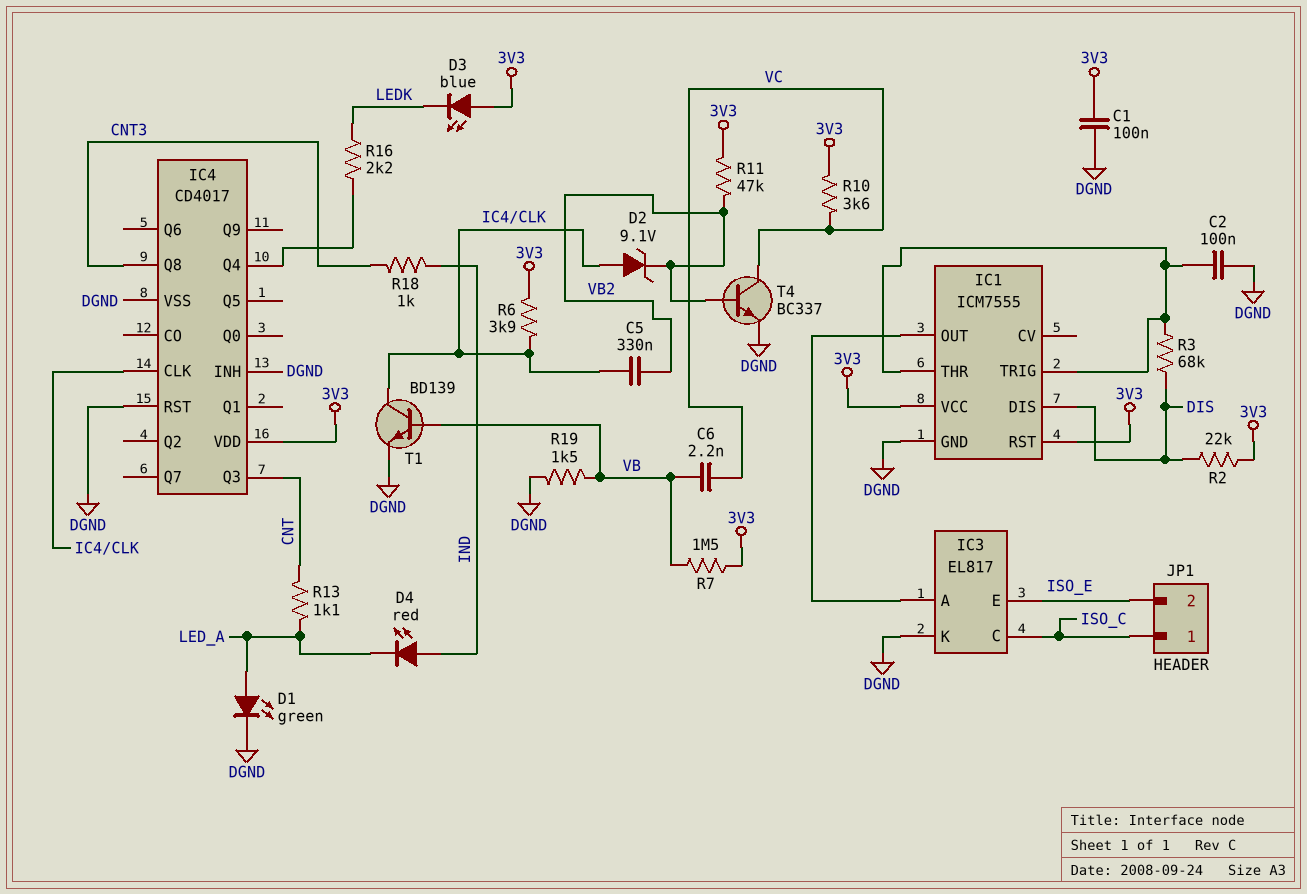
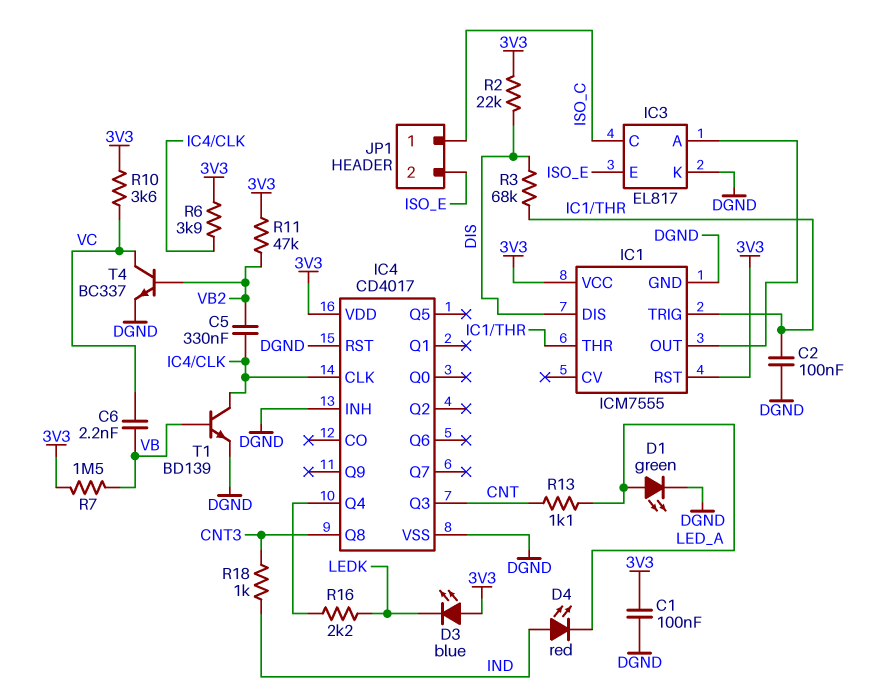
D2: zener 9.1V (A IC4/CLK, K VB2) -> none
R19: 1.5k (DGND, VB) -> none

